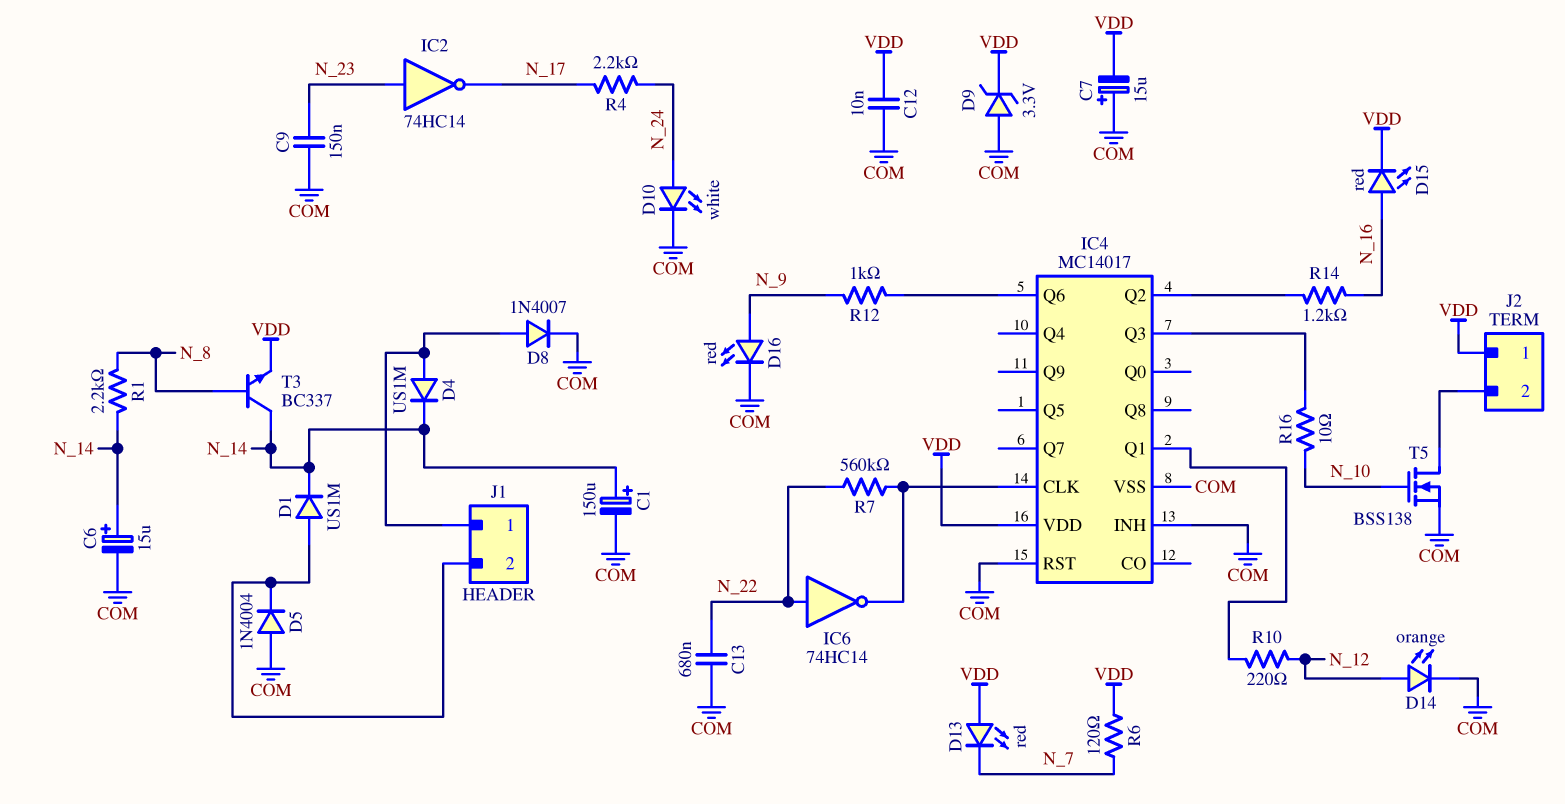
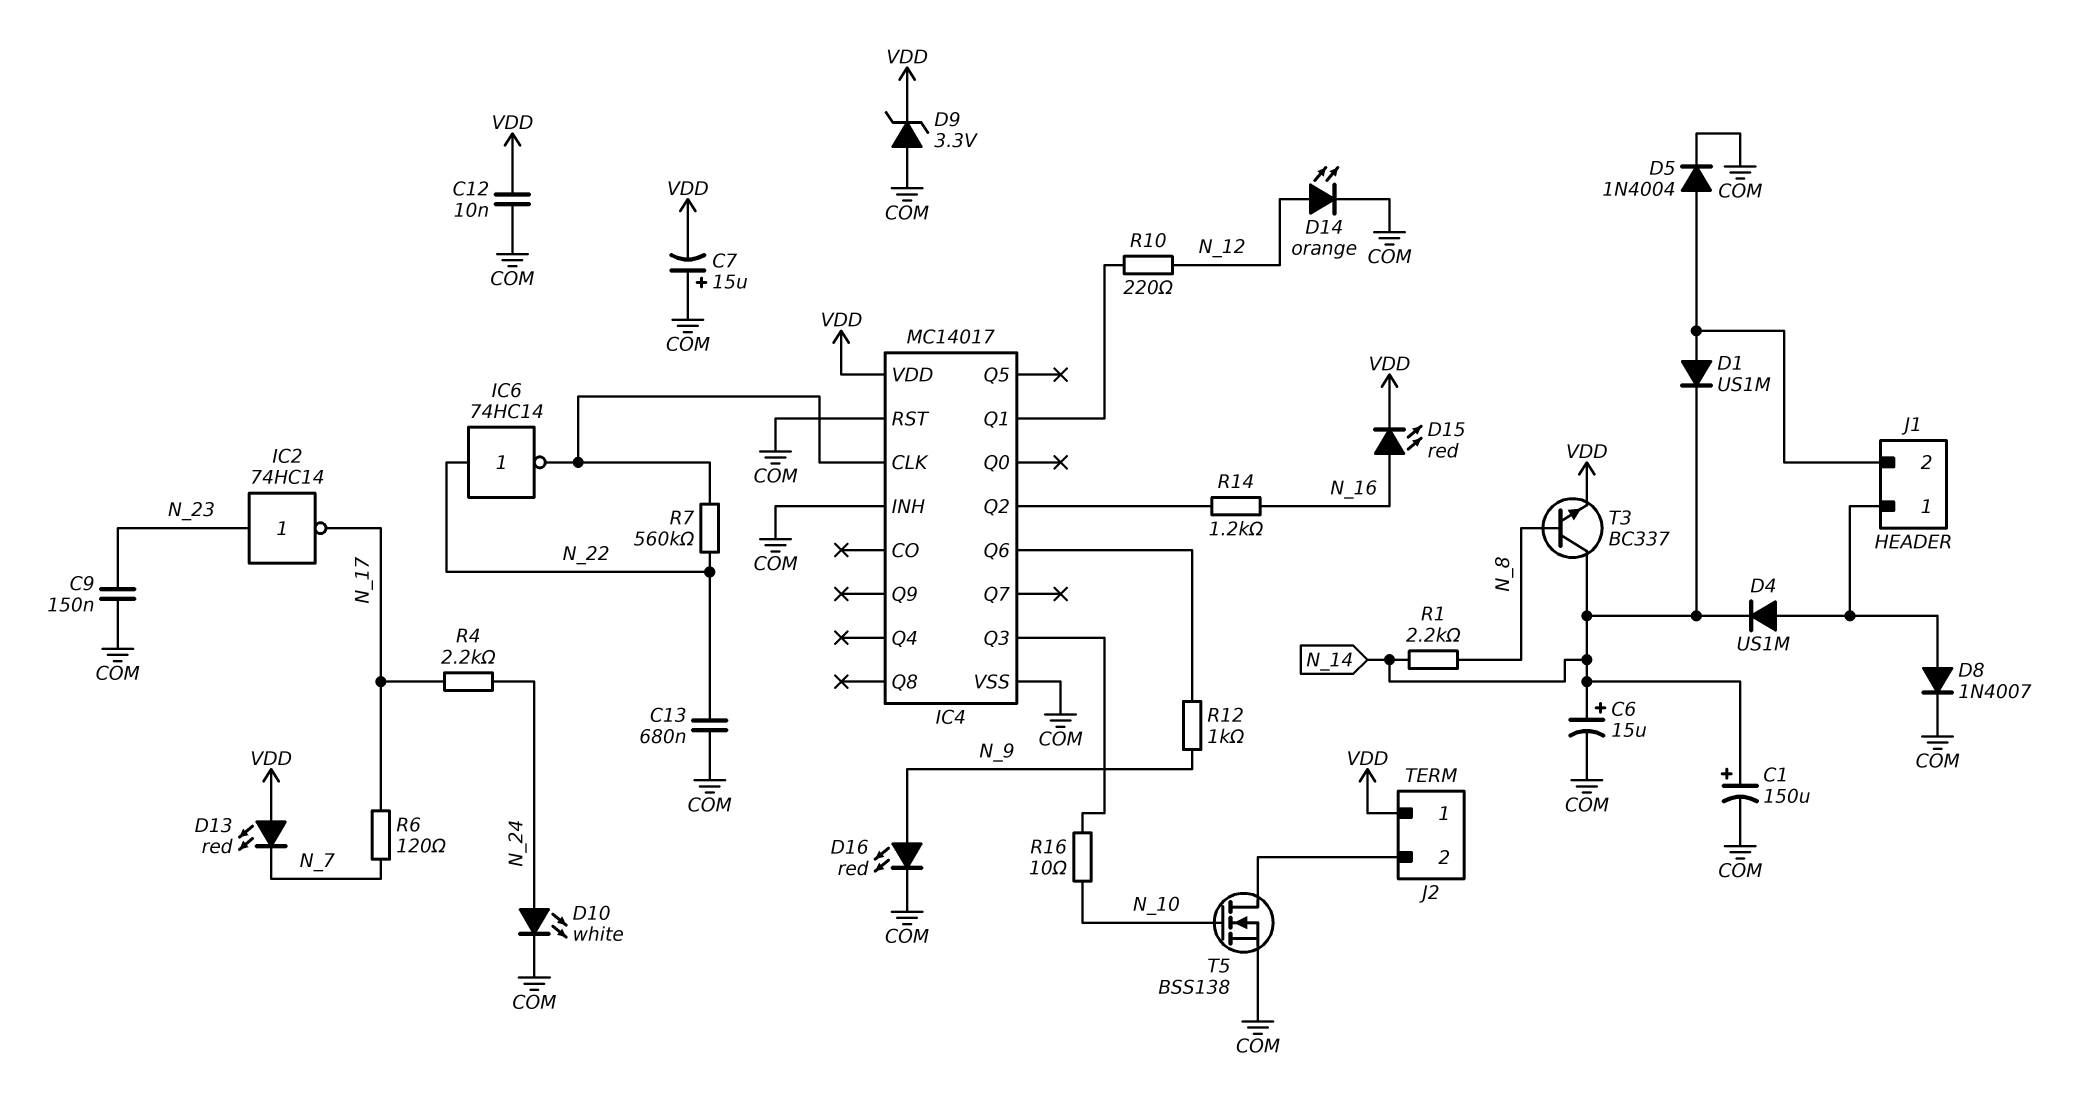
D5: diode 1N4004 (A COM, K J1/2) -> diode 1N4004 (A J1/2, K COM)
R6: 120 (N_7, VDD) -> 120 (N_7, N_17)

